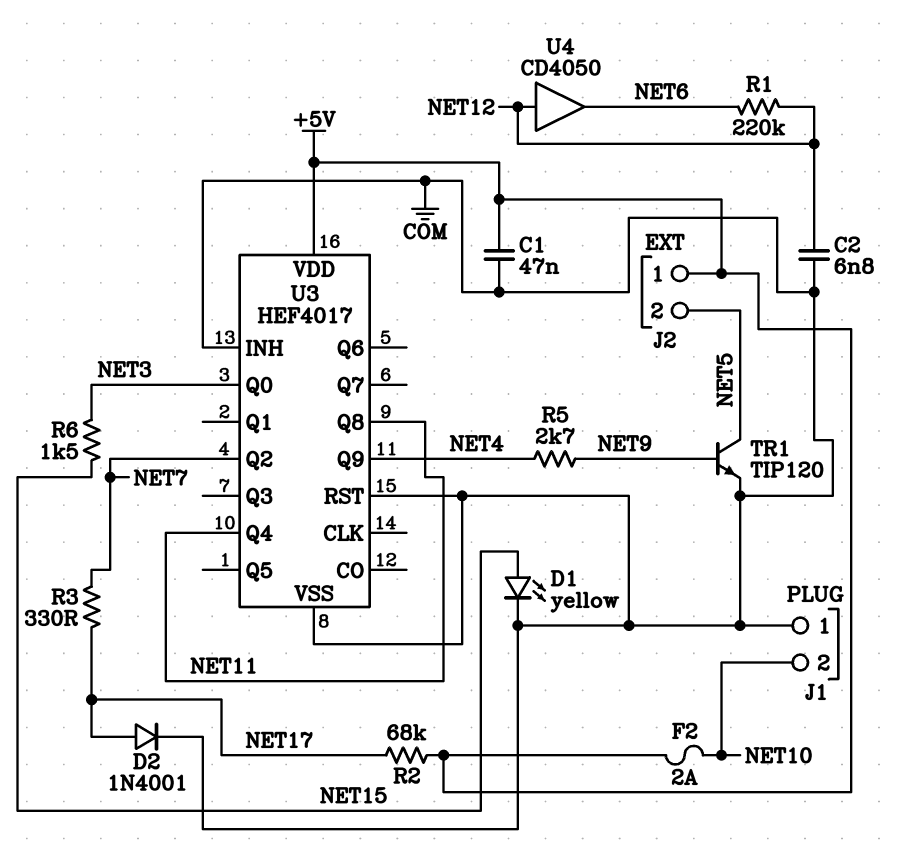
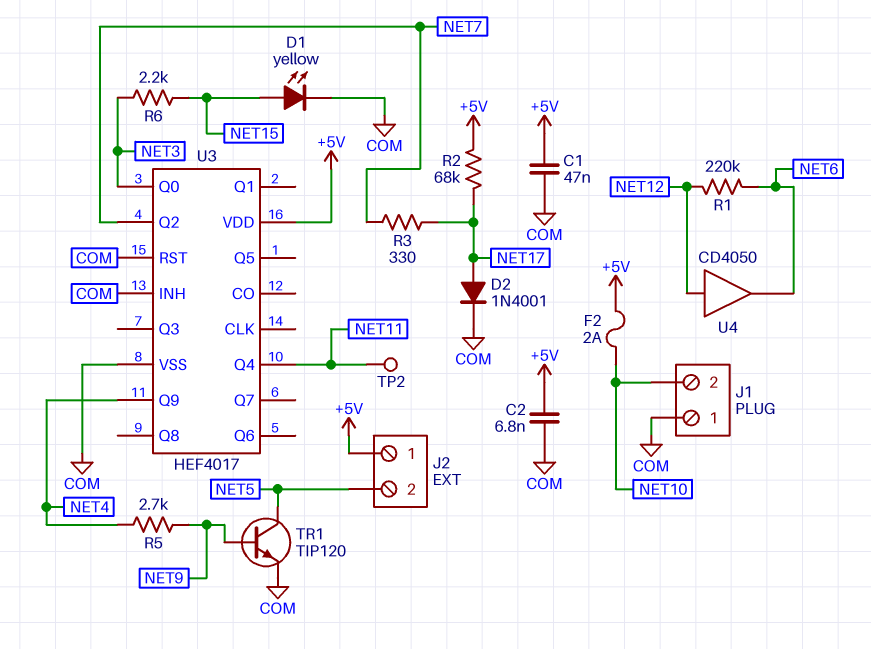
C2: 6.8nF (COM, NET12) -> 6.8nF (+5V, COM)
R6: 1.5k (NET3, NET15) -> 2.2k (NET3, NET15)
TP2: none -> test point (NET11)
U3 pin Q8: NET11 -> none

